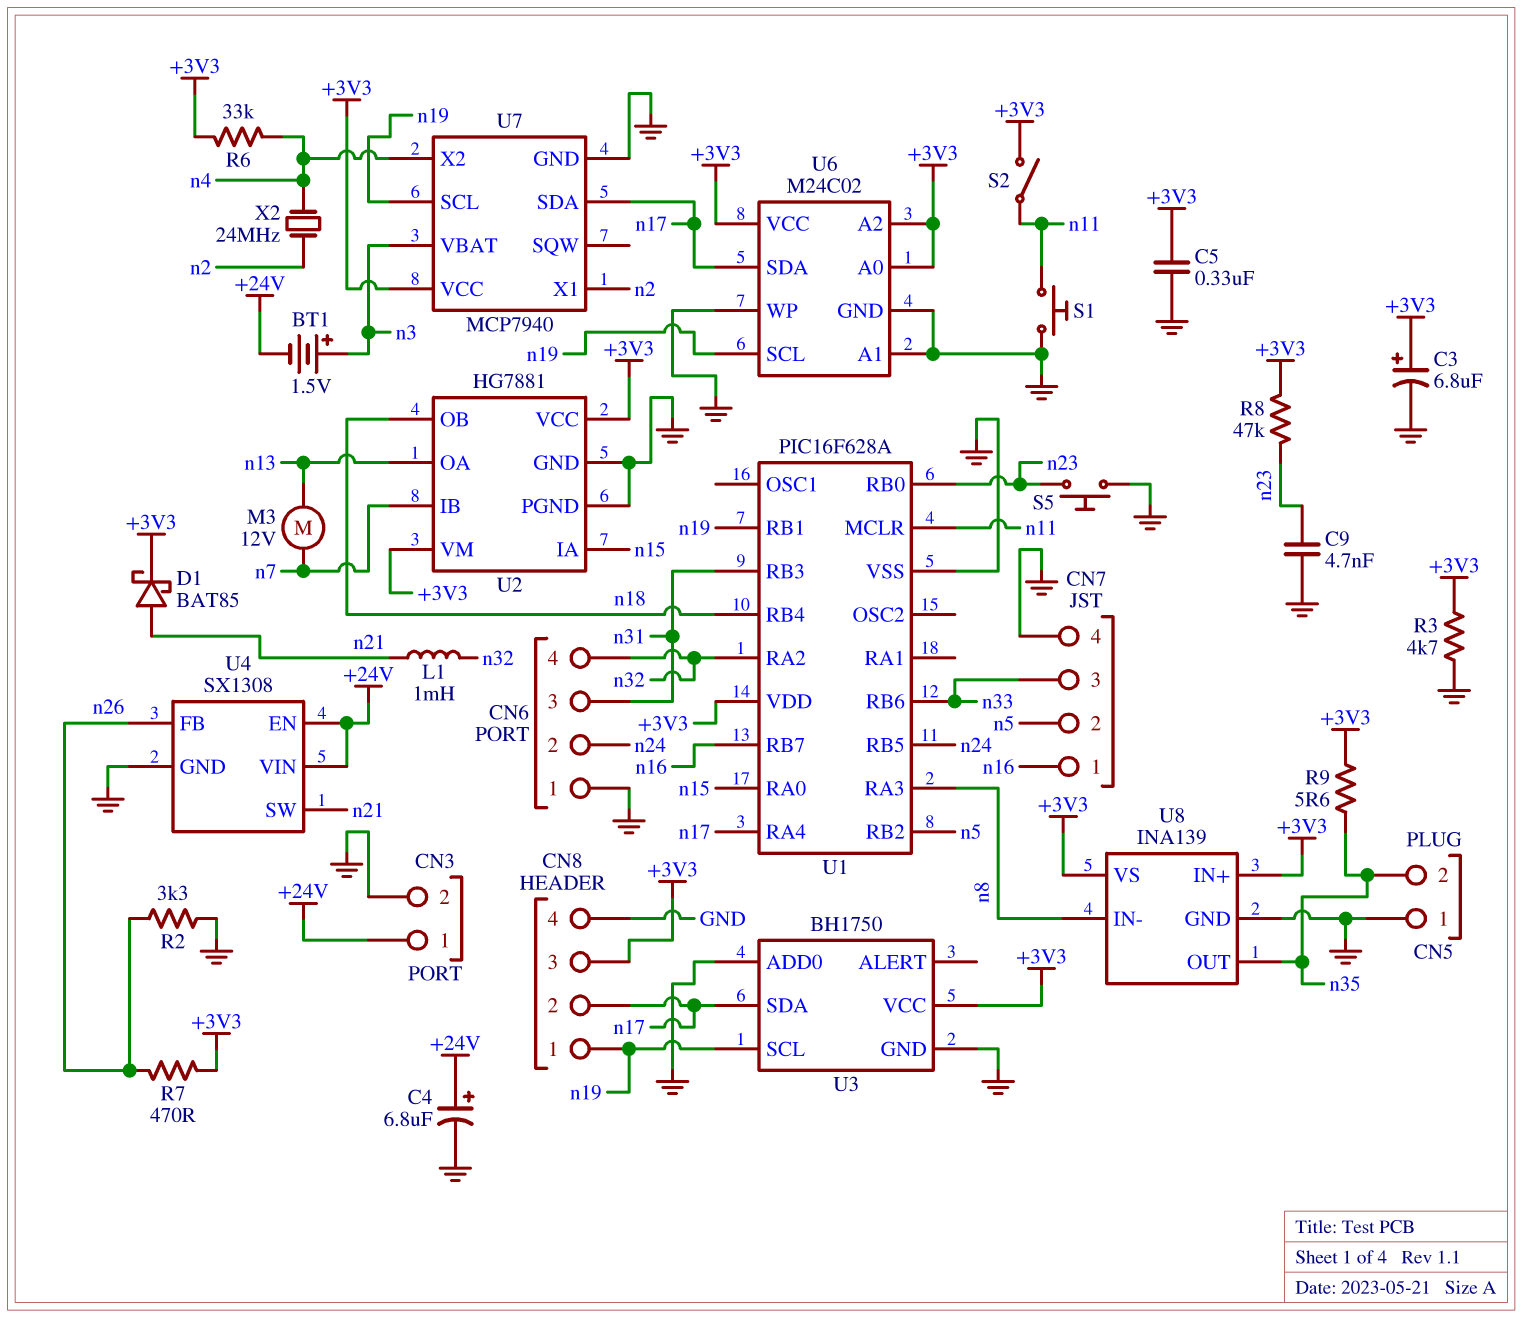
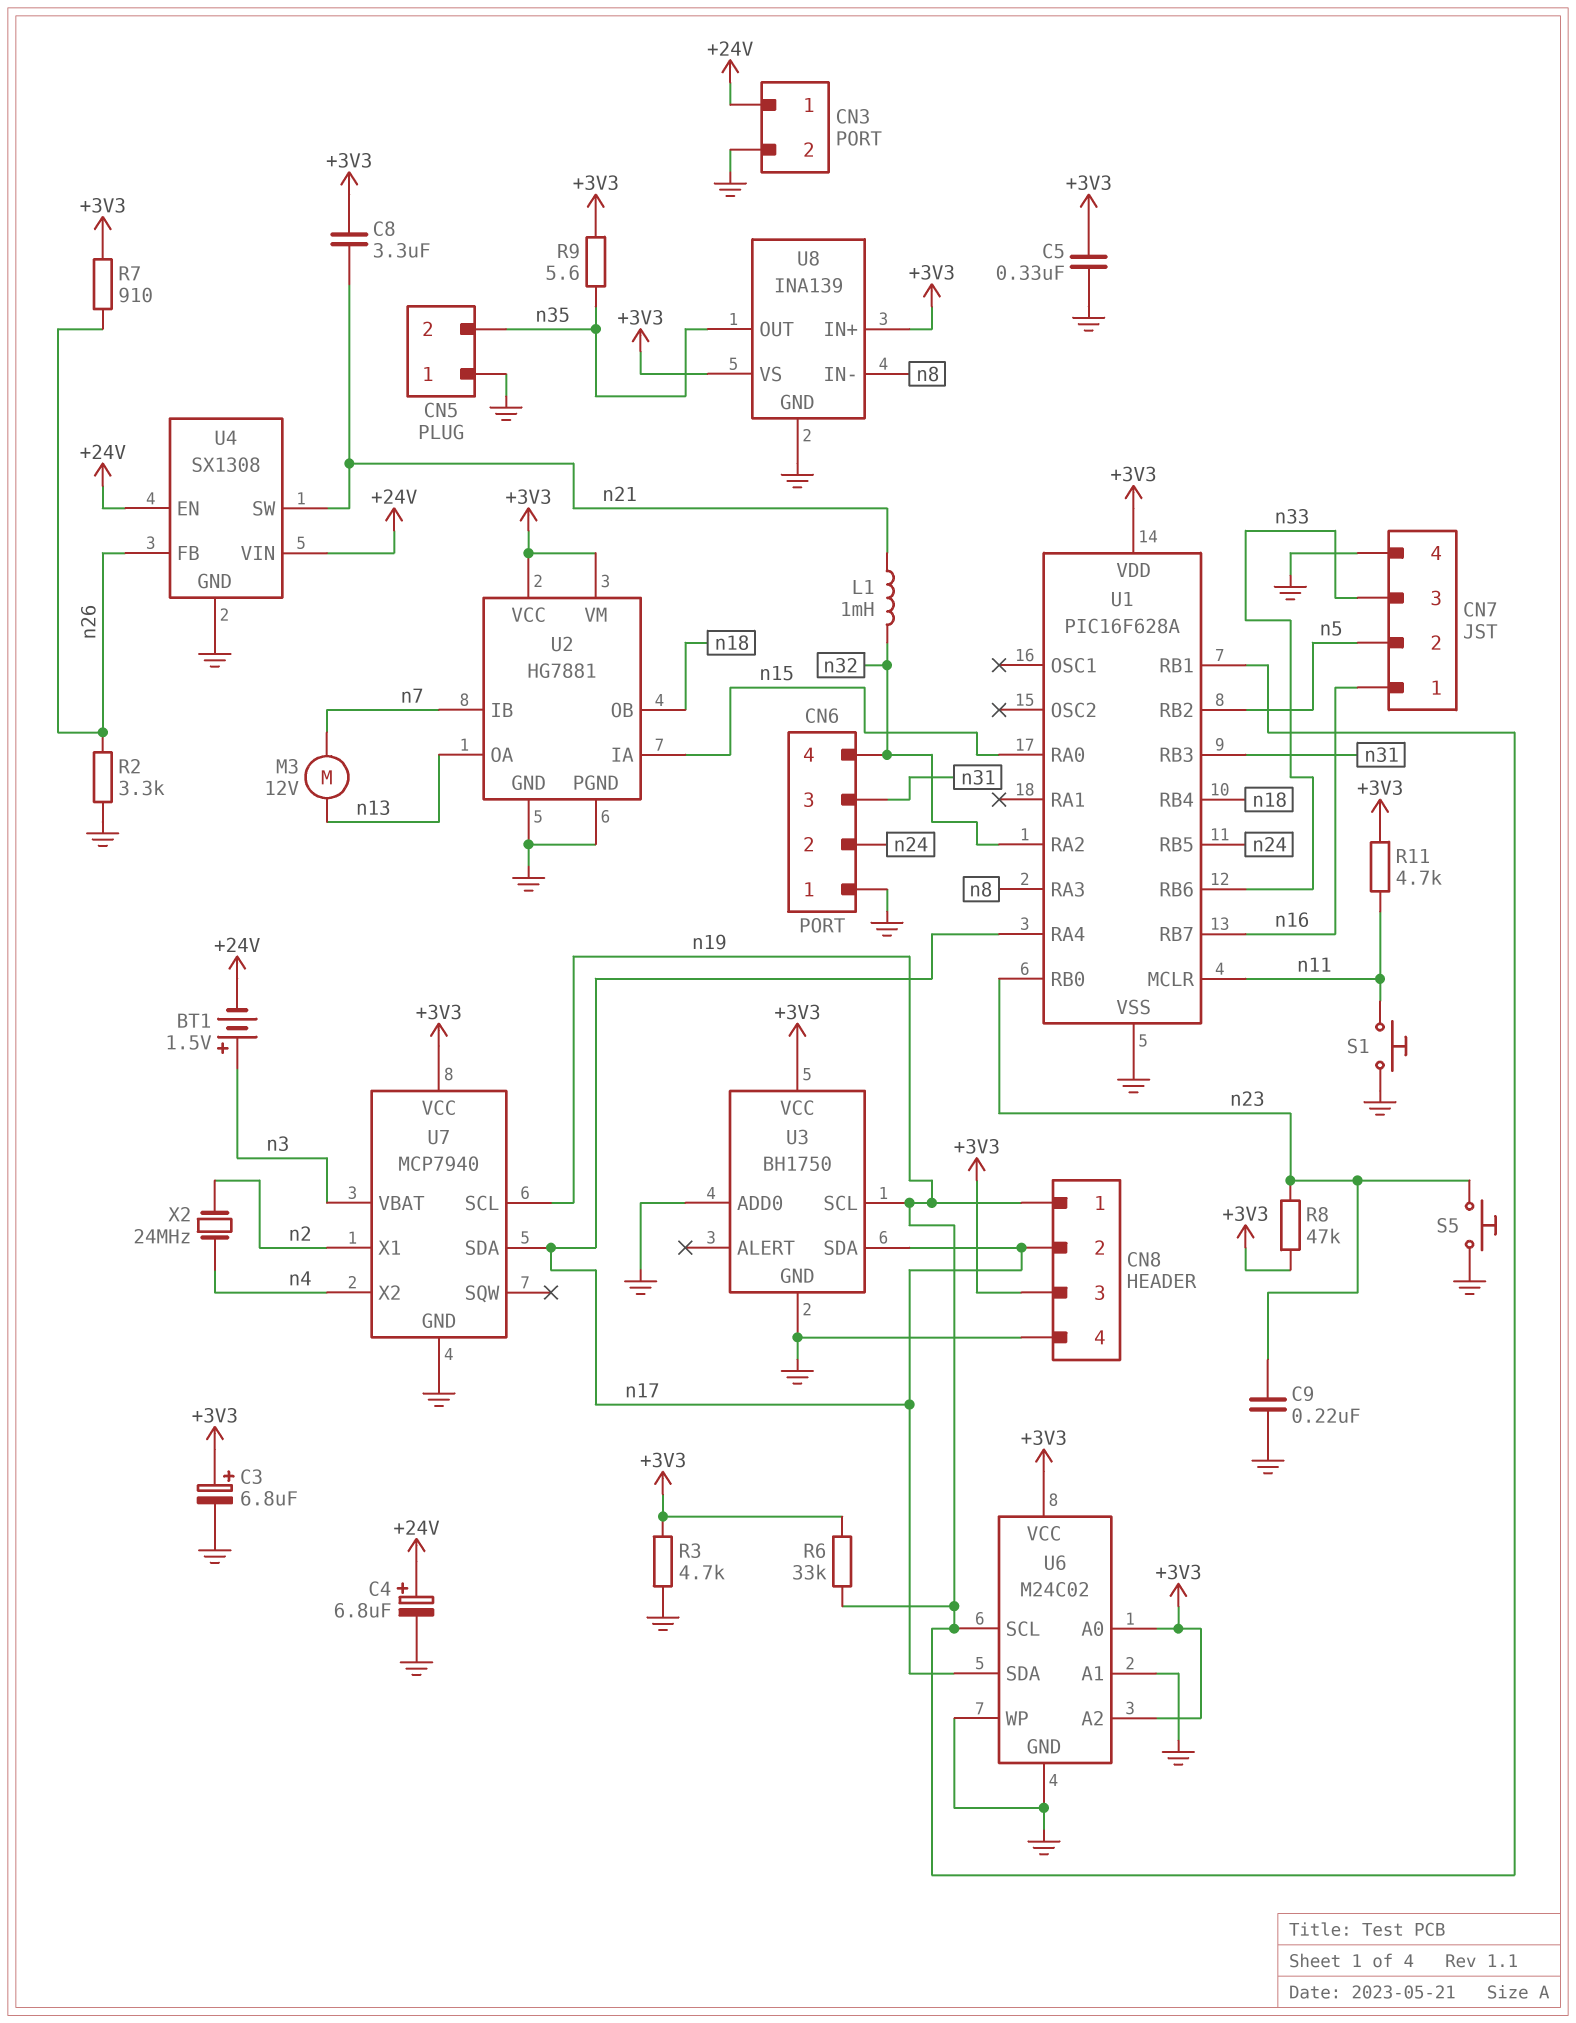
C8: none -> 3.3uF (+3V3, n21)
C9: 4.7nF (GND, n23) -> 220nF (GND, n23)
D1: schottky BAT85 (A n21, K +3V3) -> none
R6: 33k (+3V3, n4) -> 33k (+3V3, n19)
R7: 470 (+3V3, n26) -> 910 (+3V3, n26)
R11: none -> 4.7k (+3V3, n11)
S2: switch (+3V3, n11) -> none

